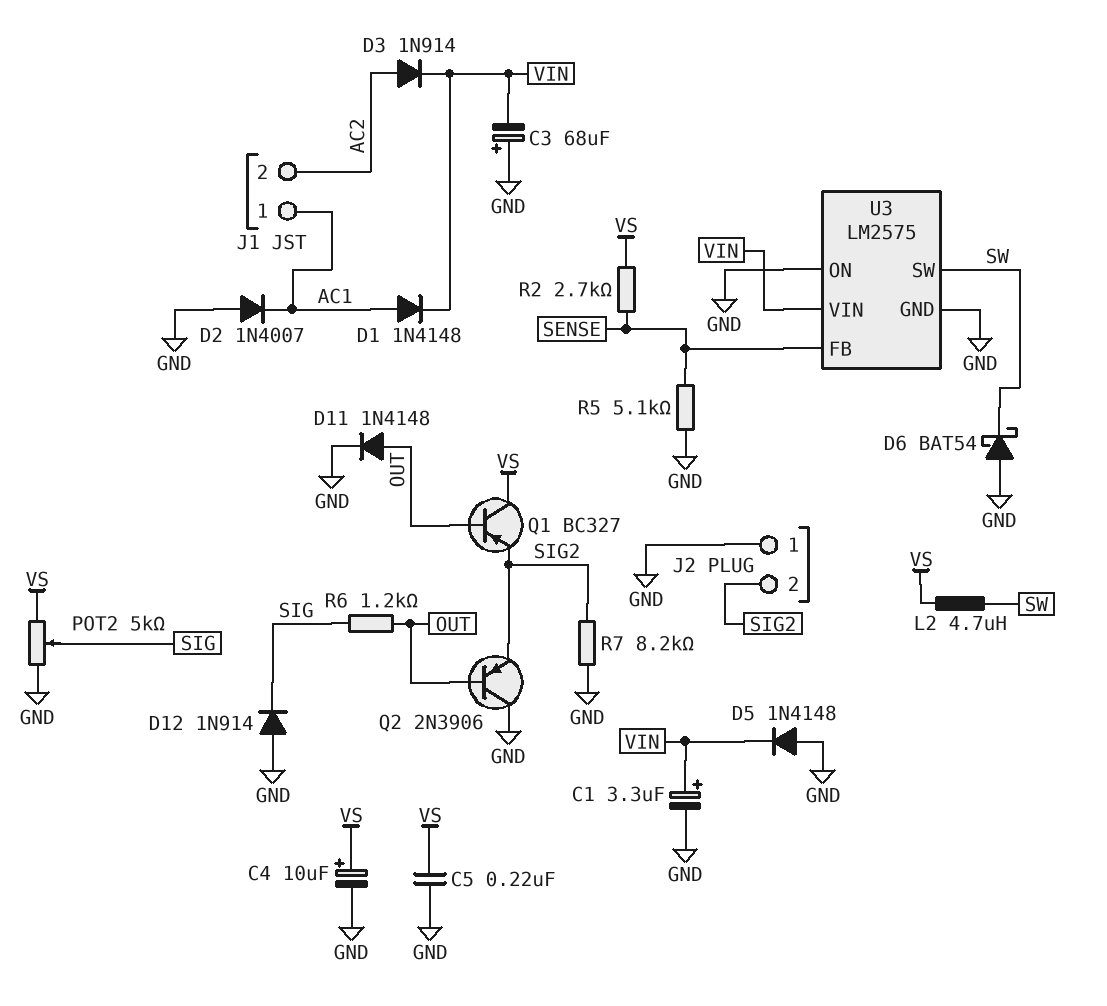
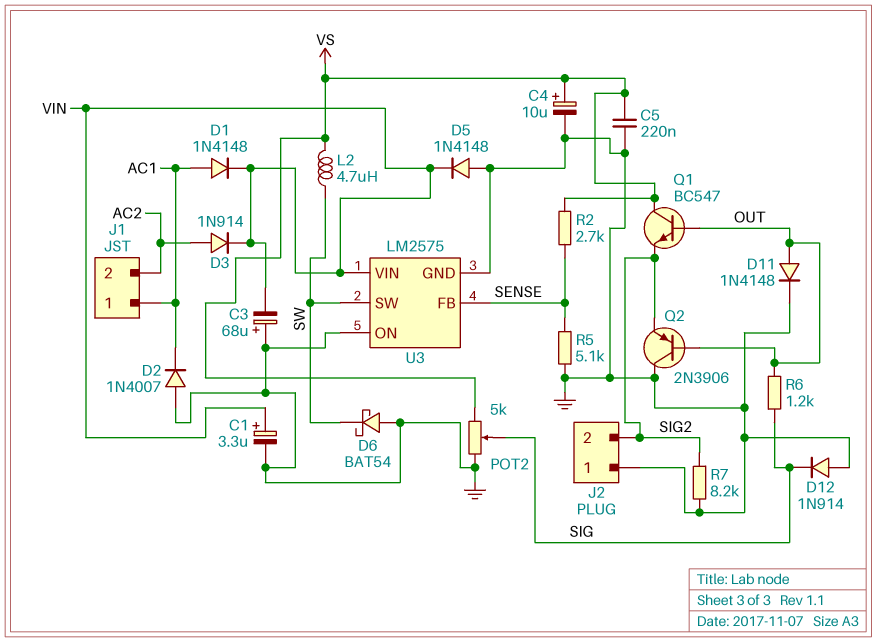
Q1: PNP BC327 (B OUT, C VS, E SIG2) -> NPN BC547 (B OUT, C VS, E SIG2)

